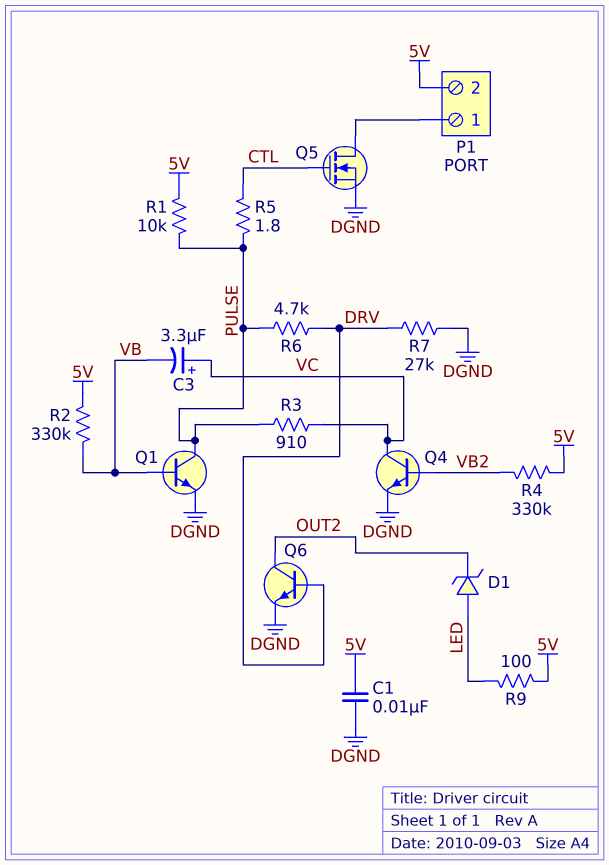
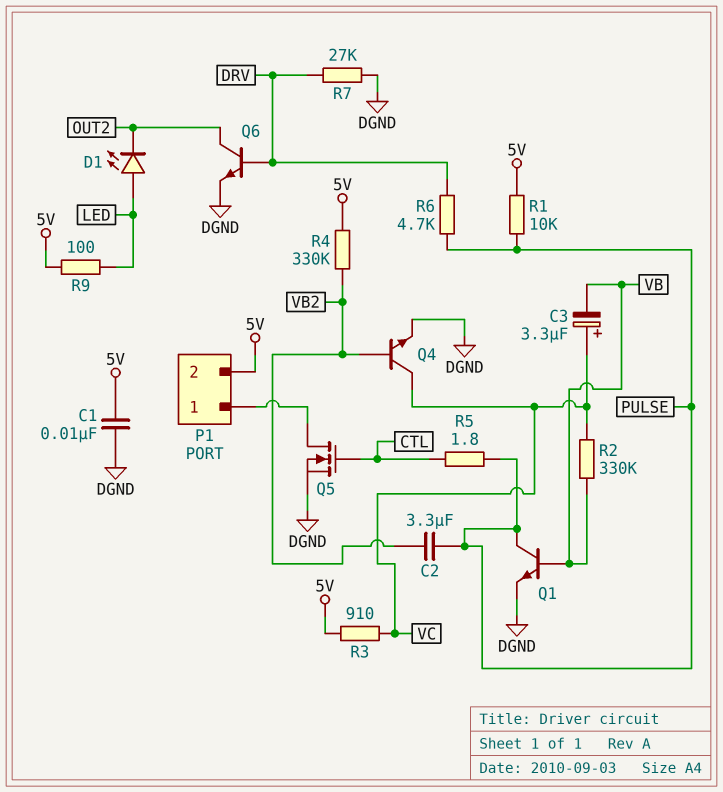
C2: none -> 3.3uF (PULSE, VB2)
D1: zener (A LED, K OUT2) -> LED (A LED, K OUT2)
R2: 330k (5V, VB) -> 330k (VB, VC)
R3: 910 (PULSE, VC) -> 910 (5V, VC)

